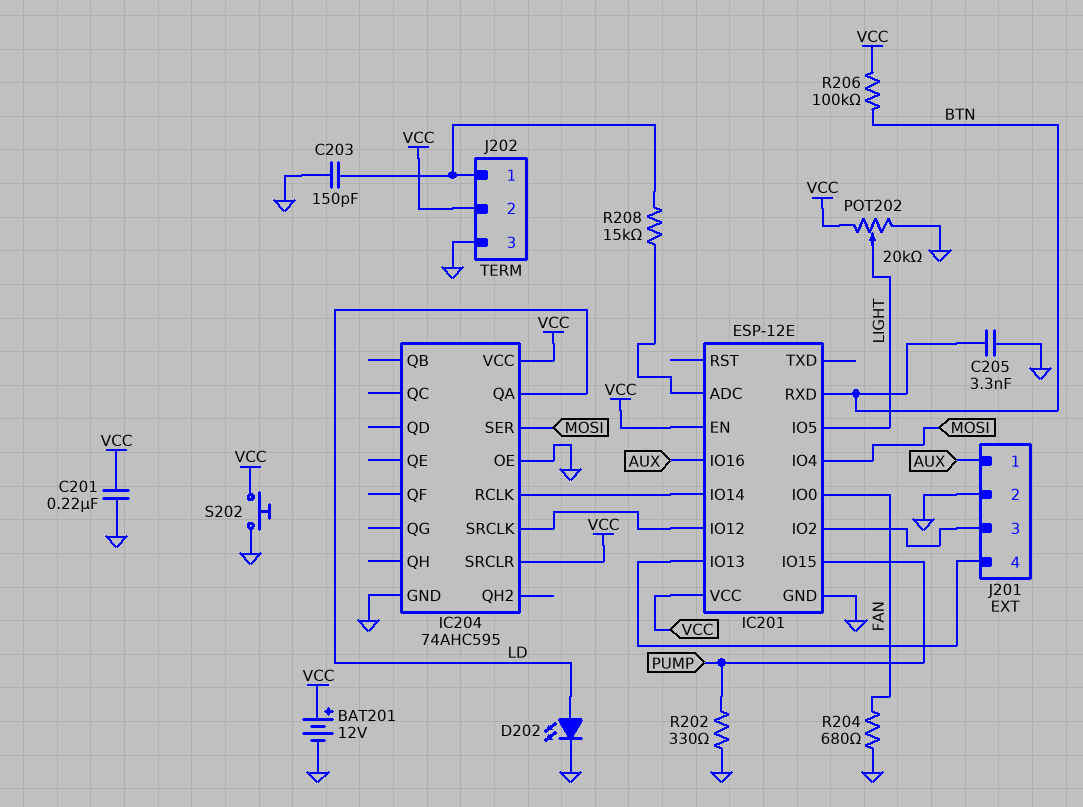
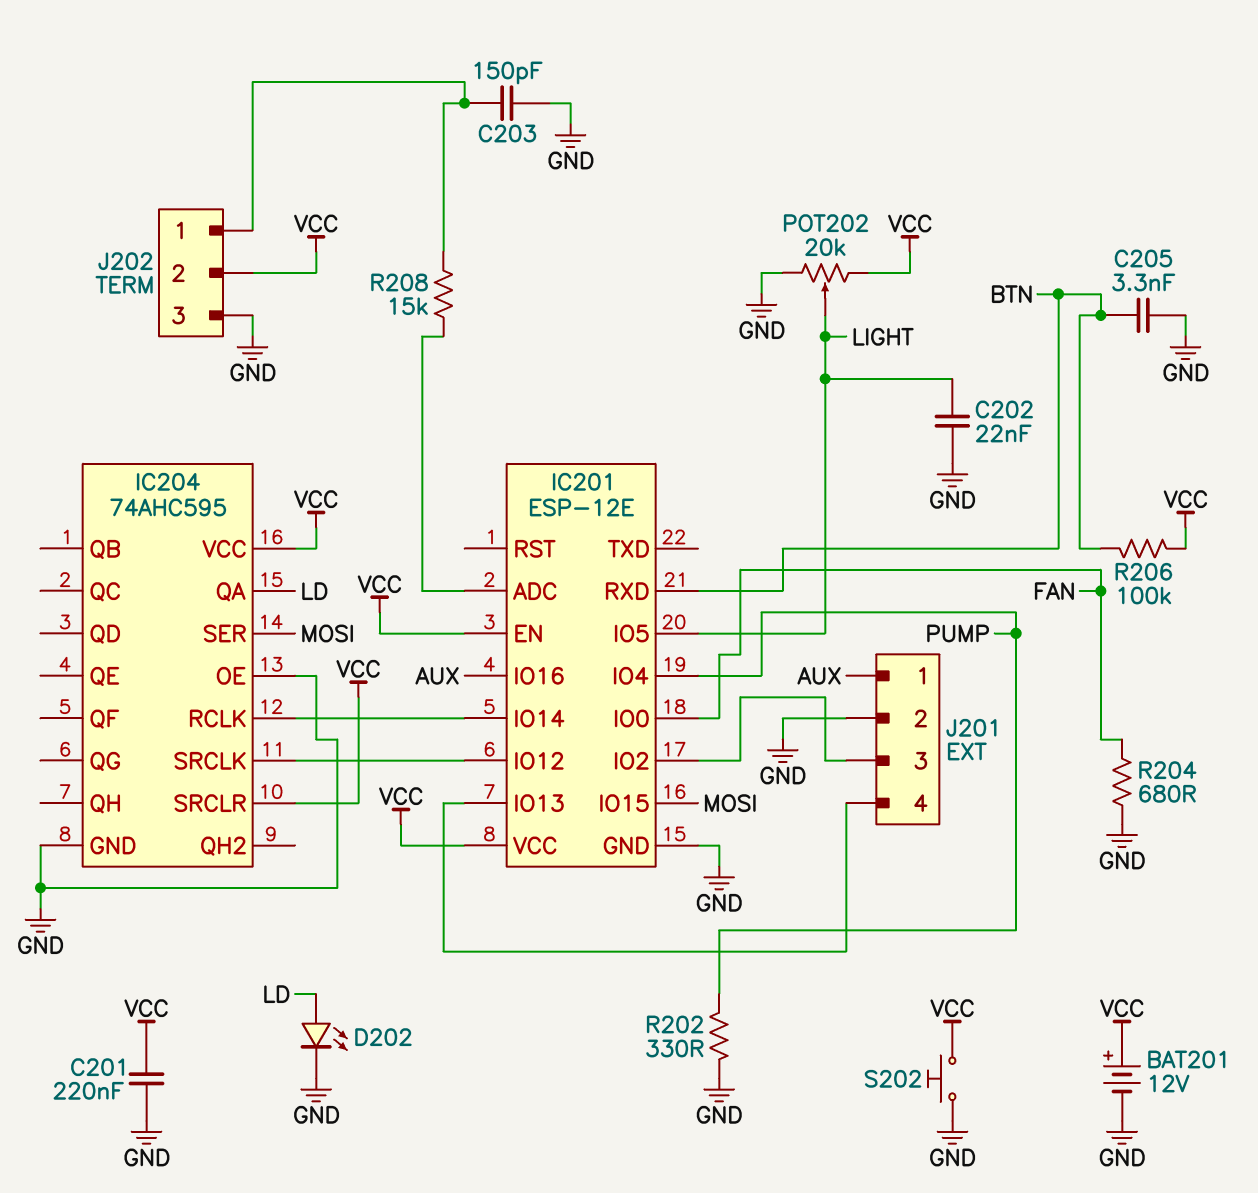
C202: none -> 22nF (GND, LIGHT)
IC201 pin IO4: MOSI -> PUMP
IC201 pin IO15: PUMP -> MOSI

